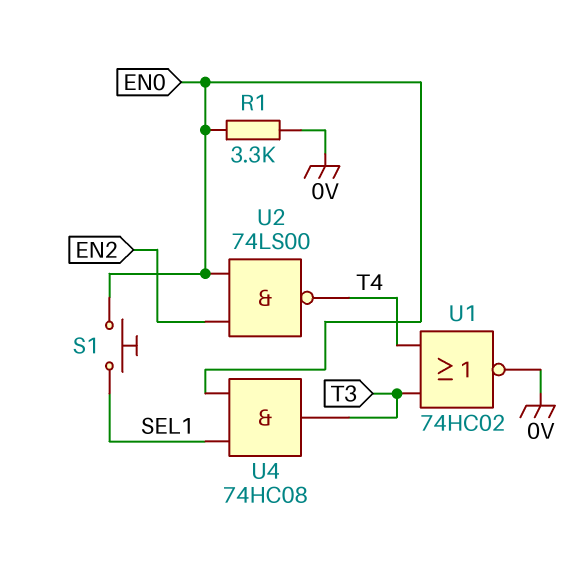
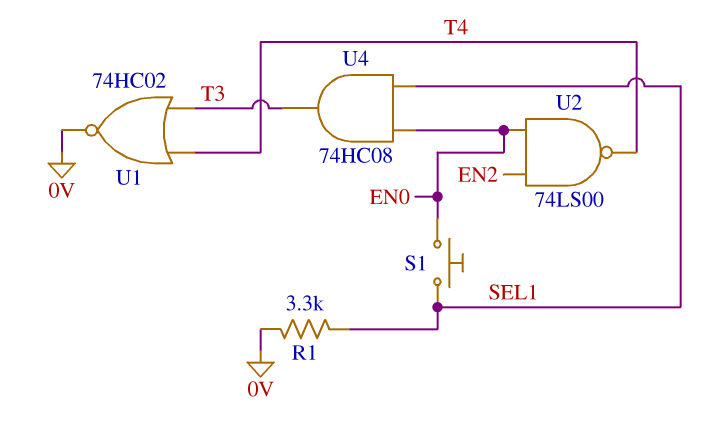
R1: 3.3k (0V, EN0) -> 3.3k (0V, SEL1)

